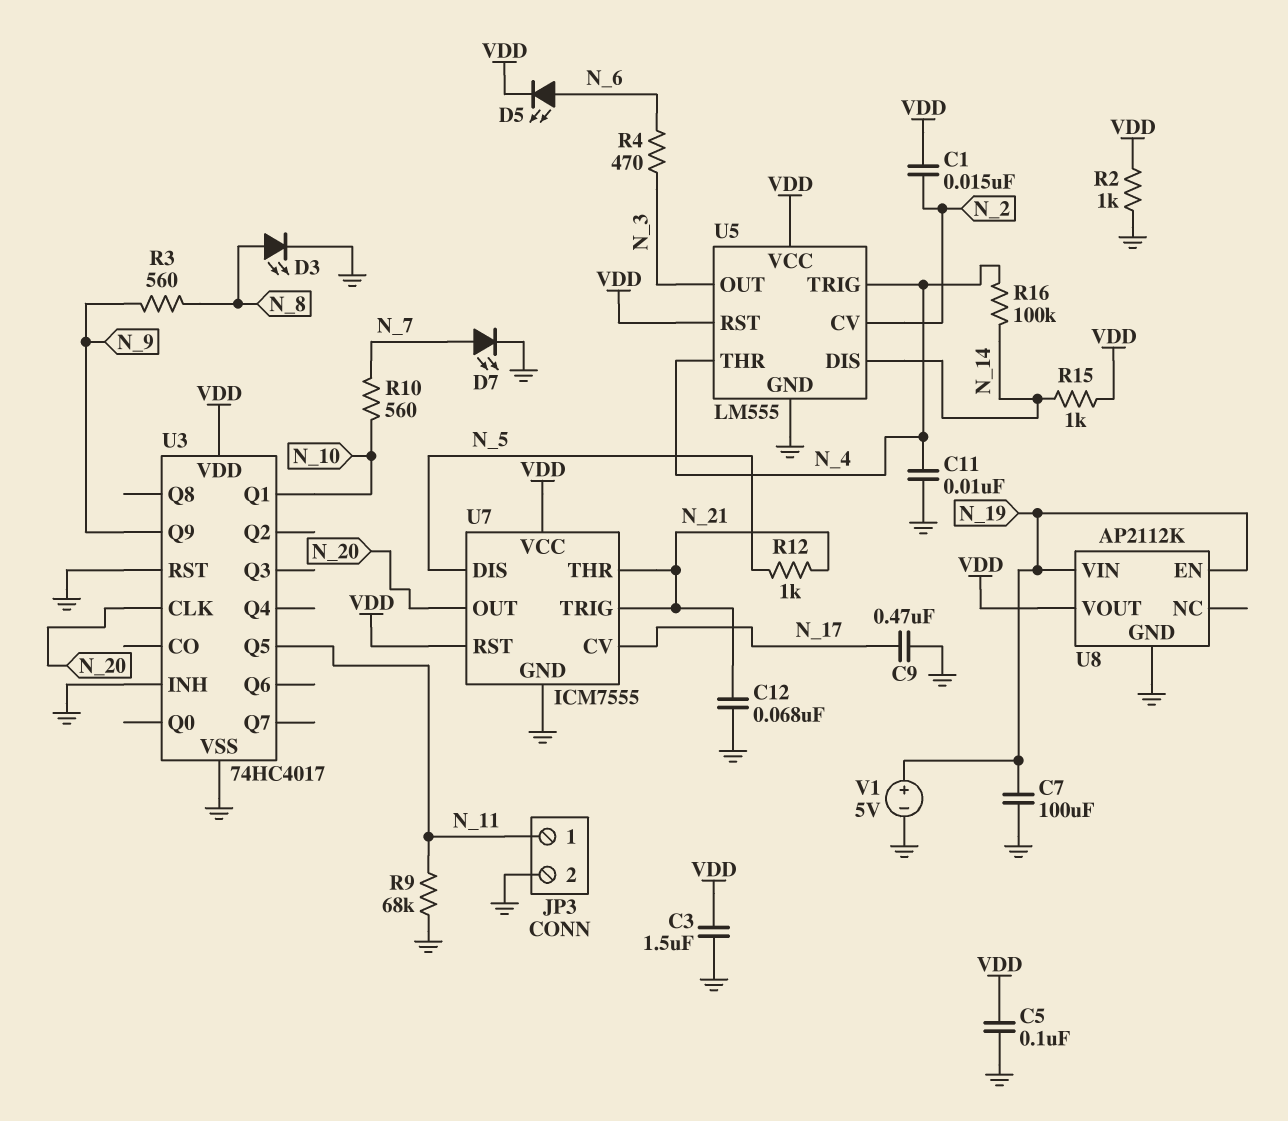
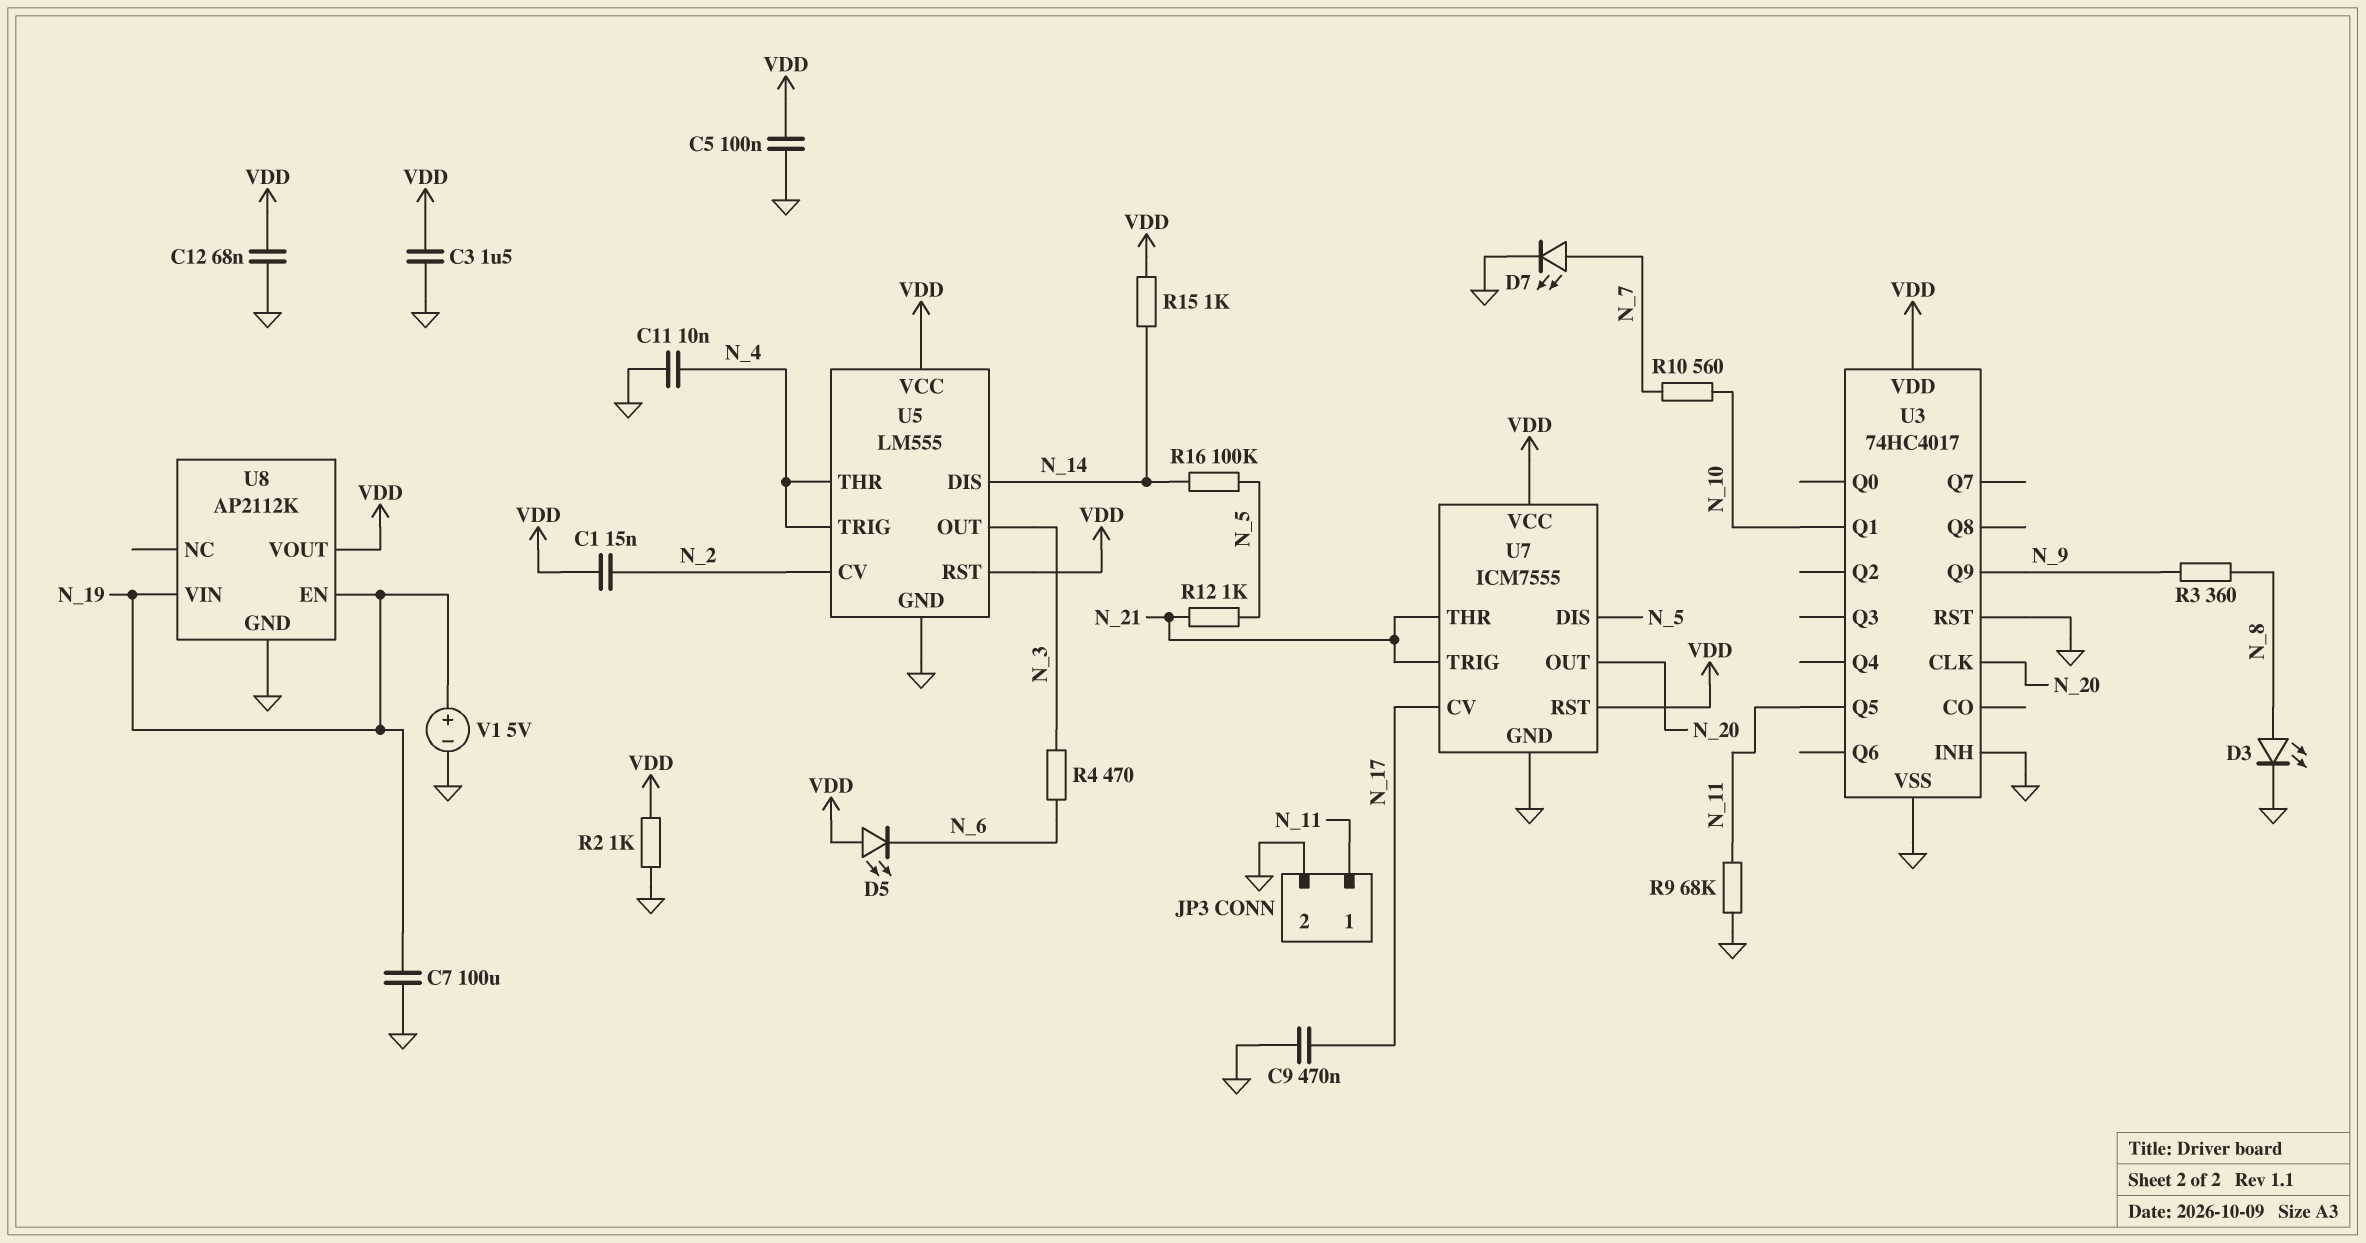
C12: 68nF (GND, N_21) -> 68nF (GND, VDD)
D5: LED (A N_6, K VDD) -> LED (A VDD, K N_6)
R3: 560 (N_8, N_9) -> 360 (N_8, N_9)
R16: 100k (N_4, N_14) -> 100k (N_5, N_14)

